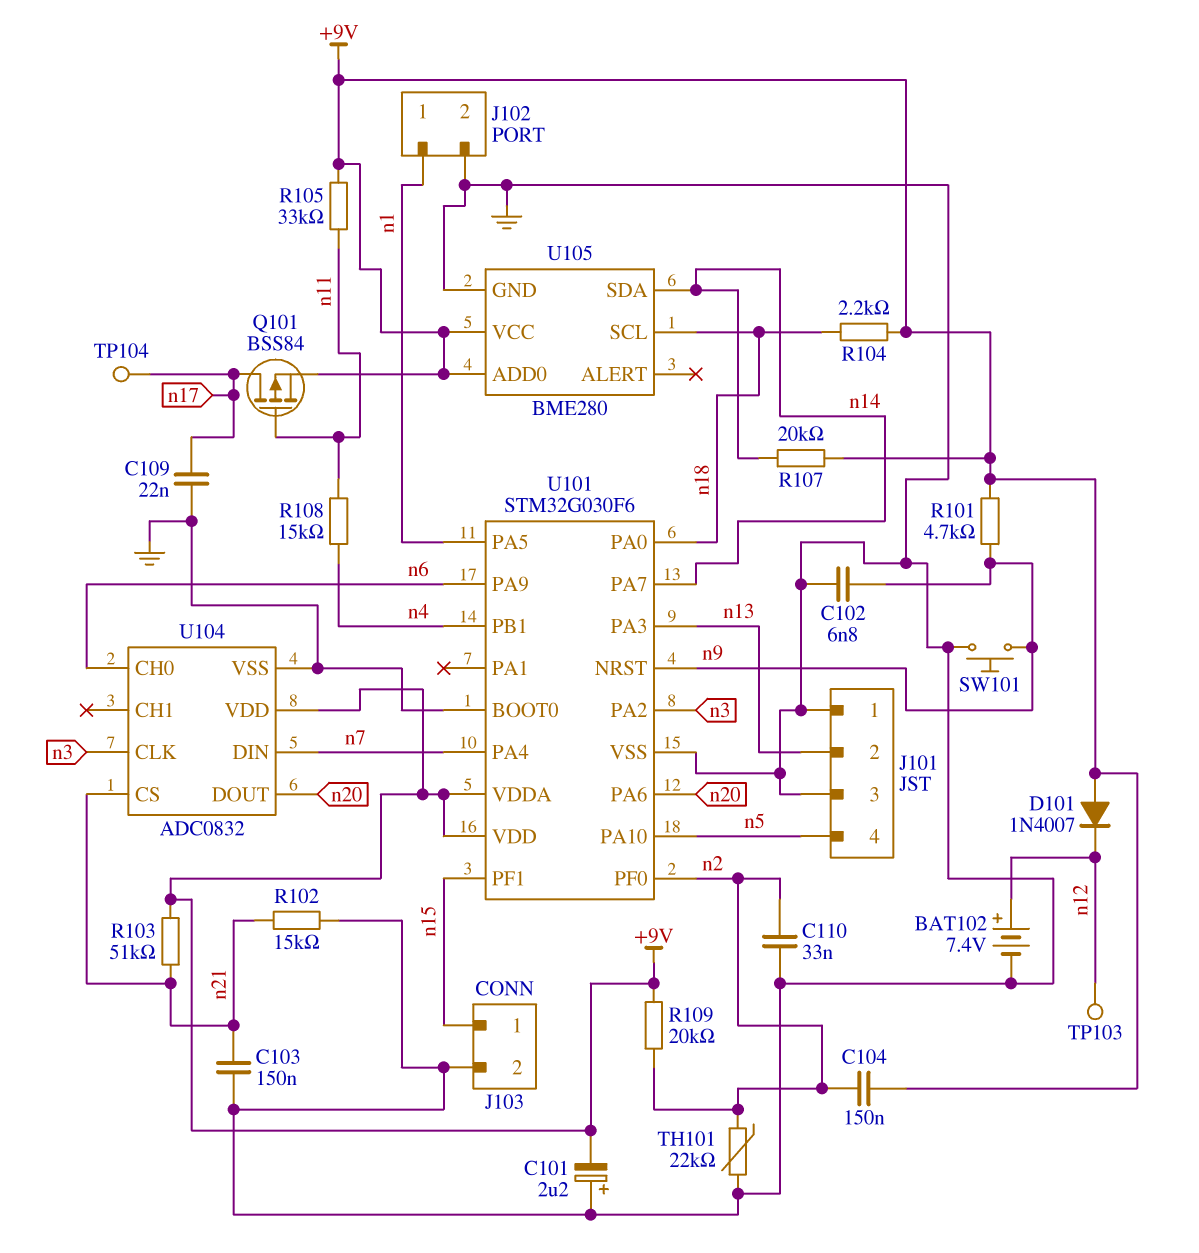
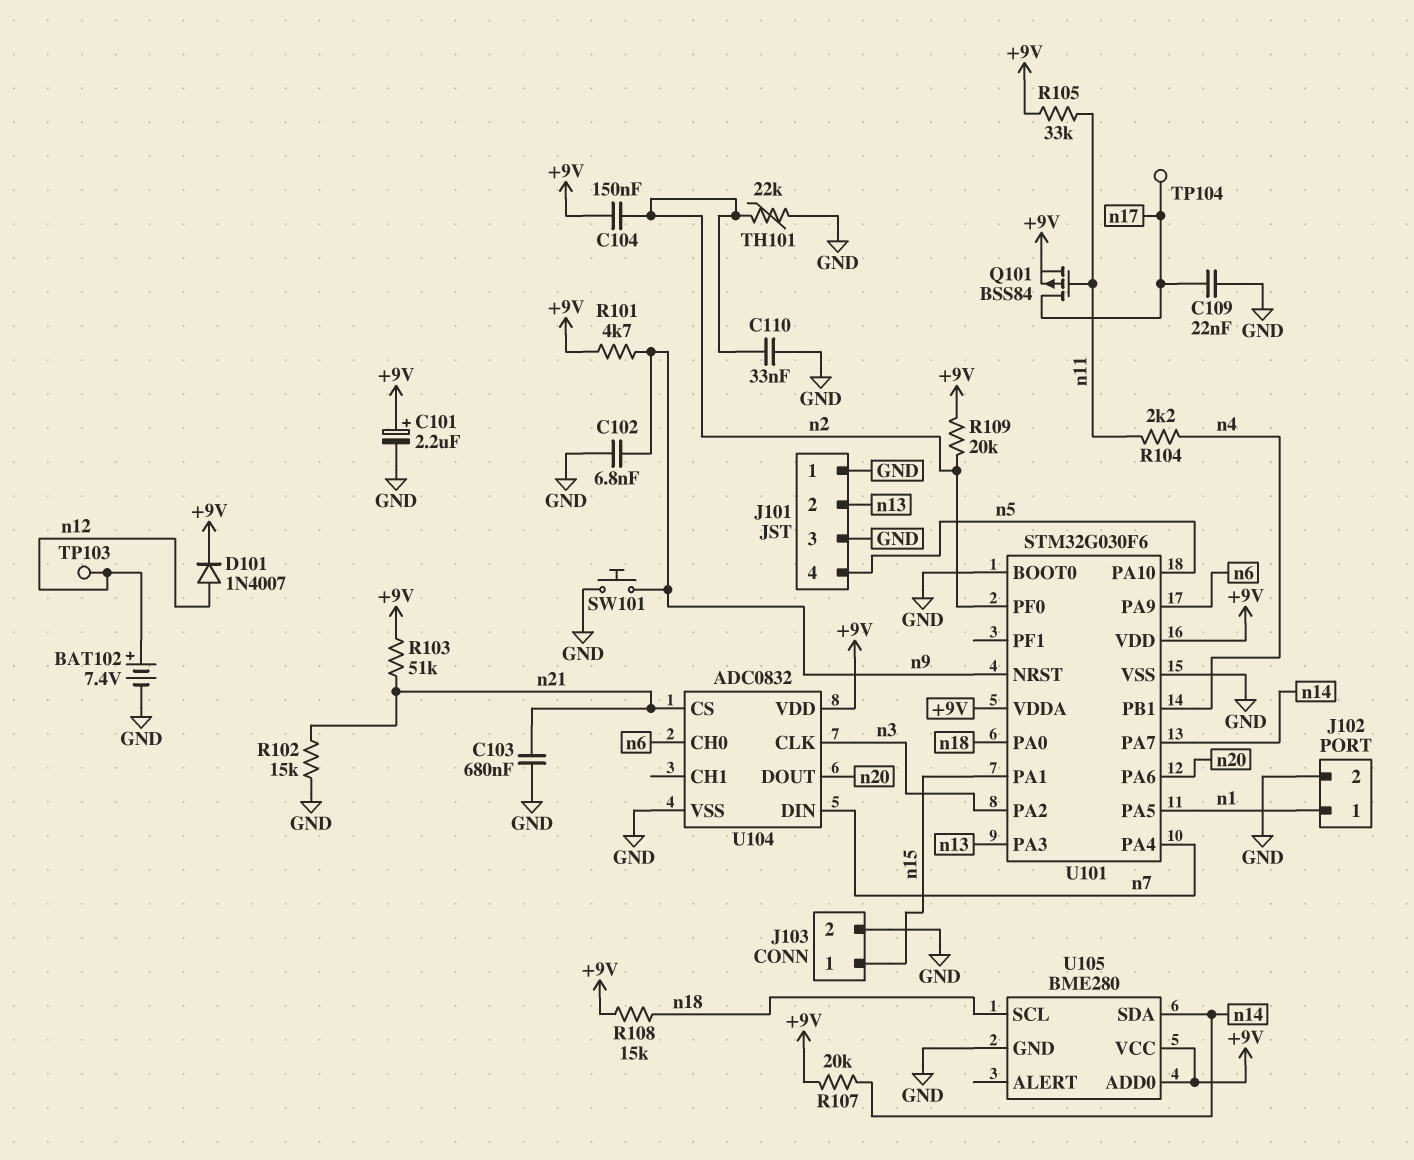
C101: 2.2uF (plus GND, minus +9V) -> 2.2uF (plus +9V, minus GND)
C103: 150nF (GND, n21) -> 680nF (GND, n21)
D101: diode 1N4007 (A +9V, K n12) -> diode 1N4007 (A n12, K +9V)
R104: 2.2k (+9V, n18) -> 2.2k (n4, n11)
R108: 15k (n4, n11) -> 15k (+9V, n18)
U101 pin PA1: none -> n15
U101 pin PF1: n15 -> none

